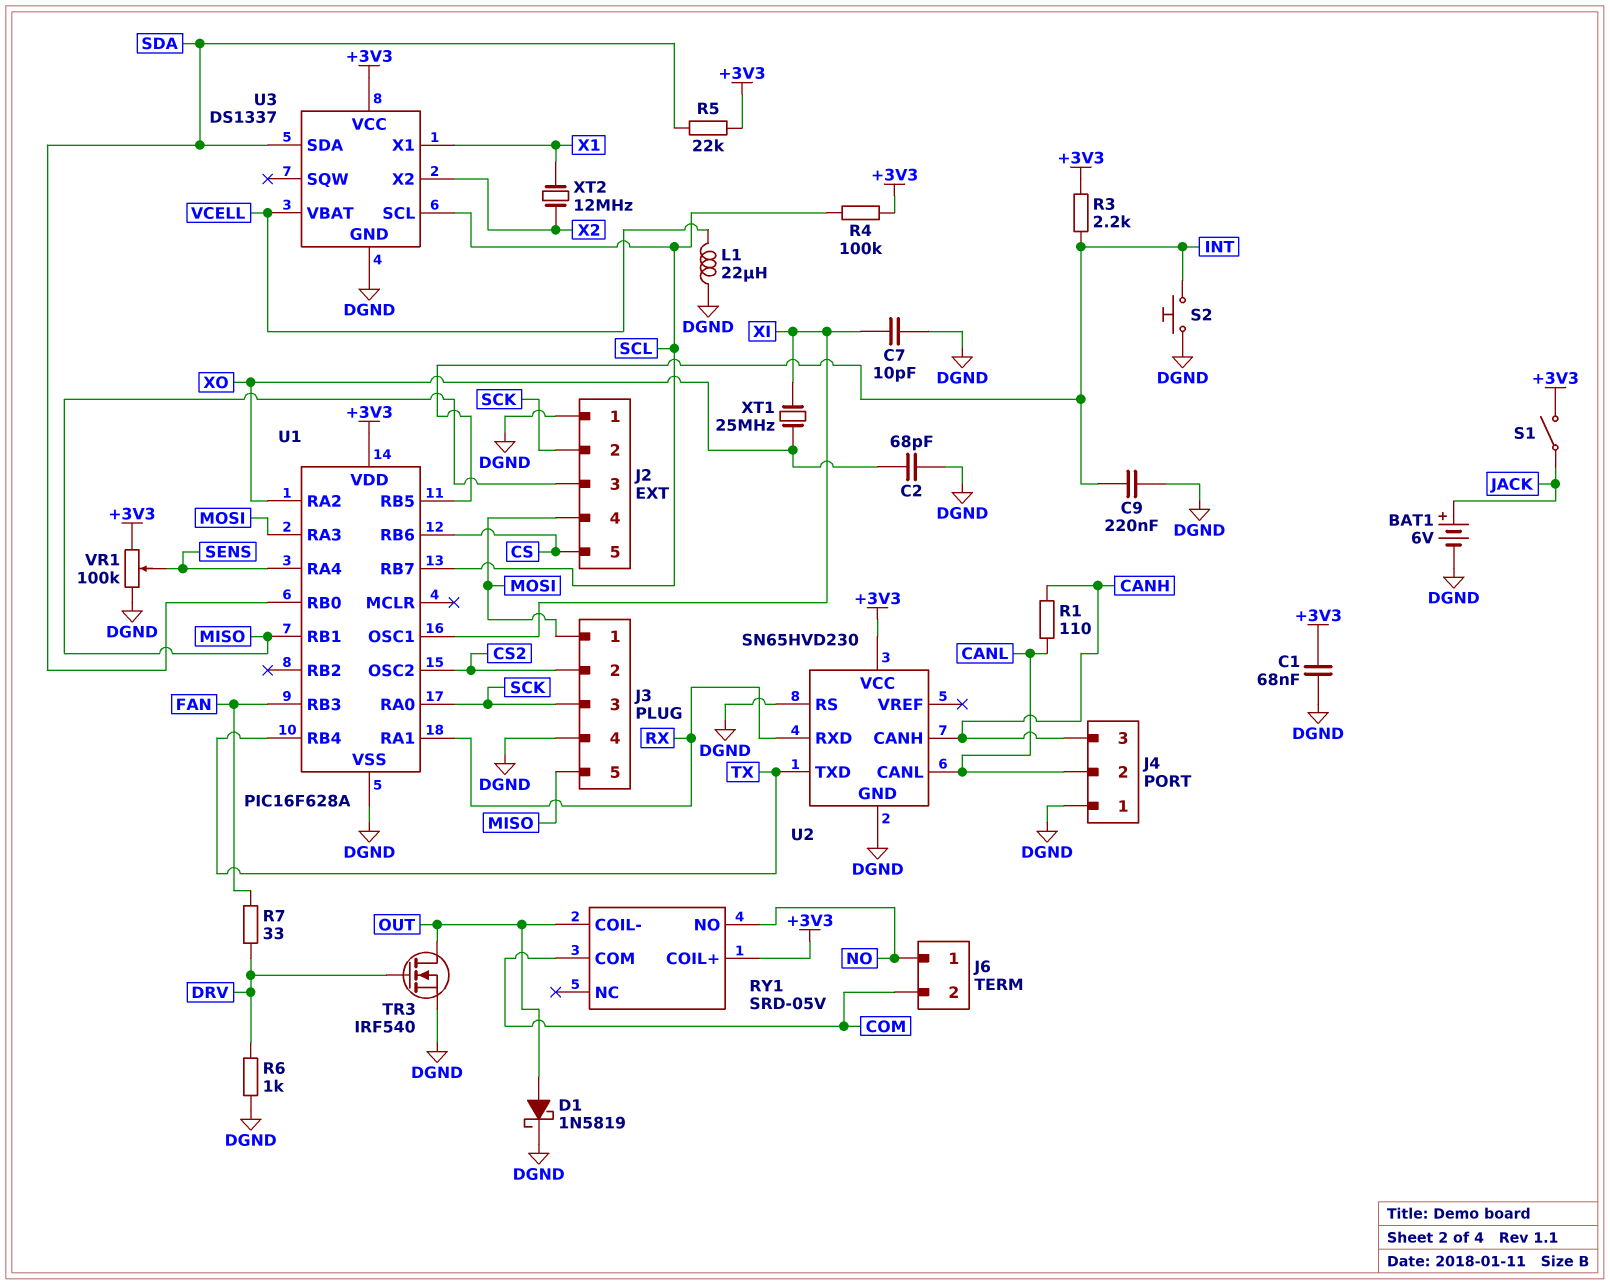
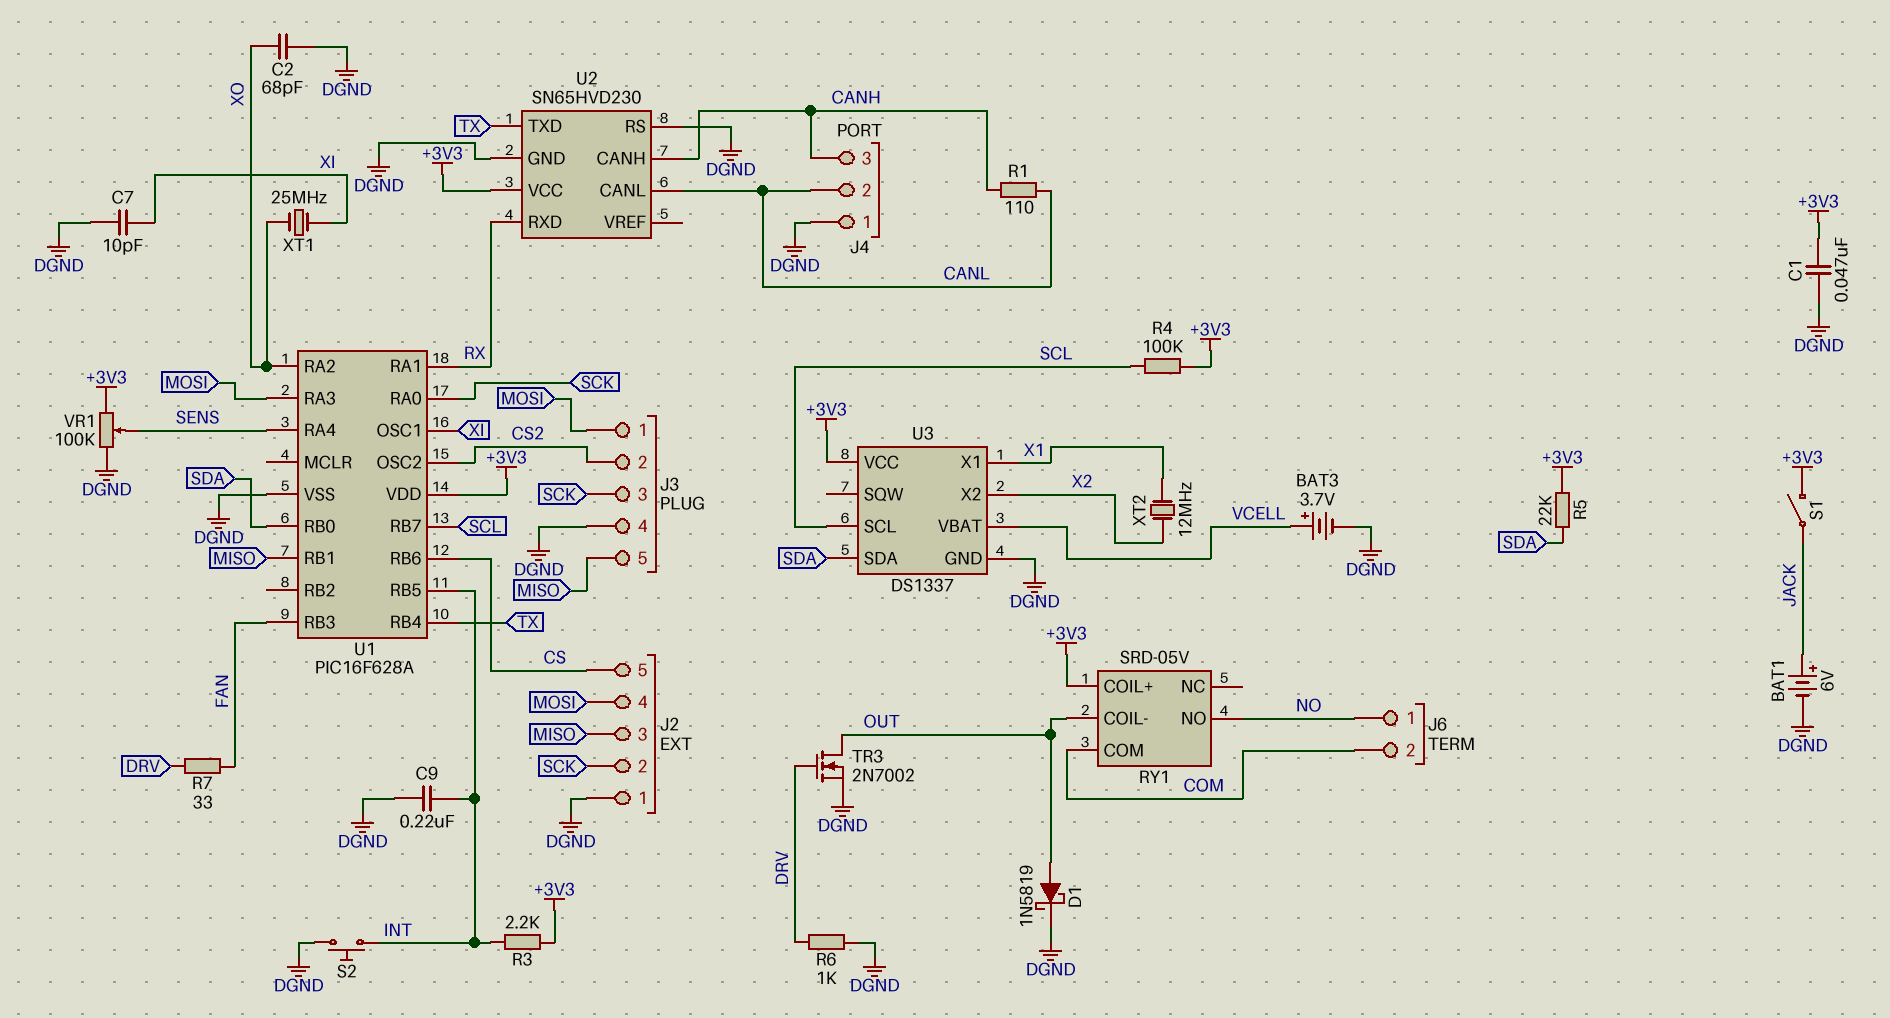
BAT3: none -> 3.7V (plus VCELL, minus DGND)
C1: 68nF (+3V3, DGND) -> 47nF (+3V3, DGND)
L1: 22uH (DGND, VCELL) -> none
TR3: NMOS IRF540 (G DRV, D OUT, S DGND) -> NMOS 2N7002 (G DRV, D OUT, S DGND)

